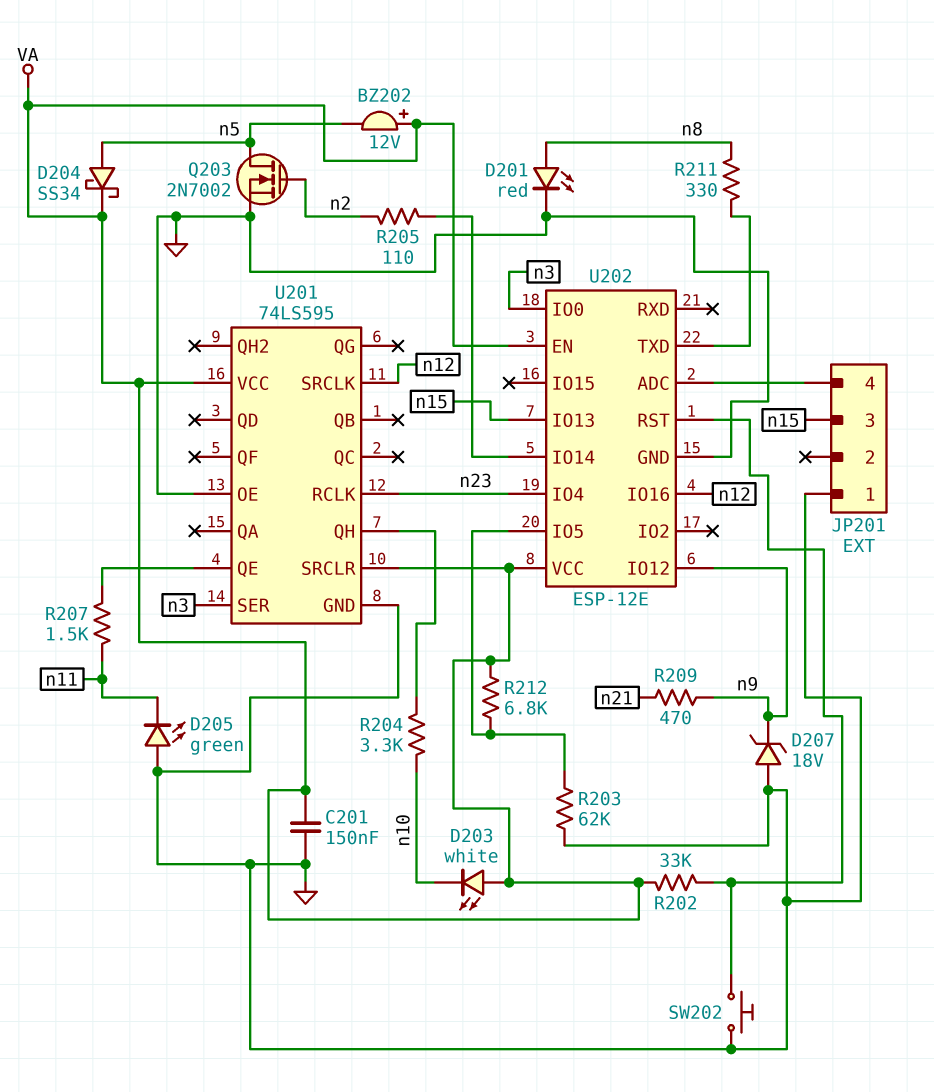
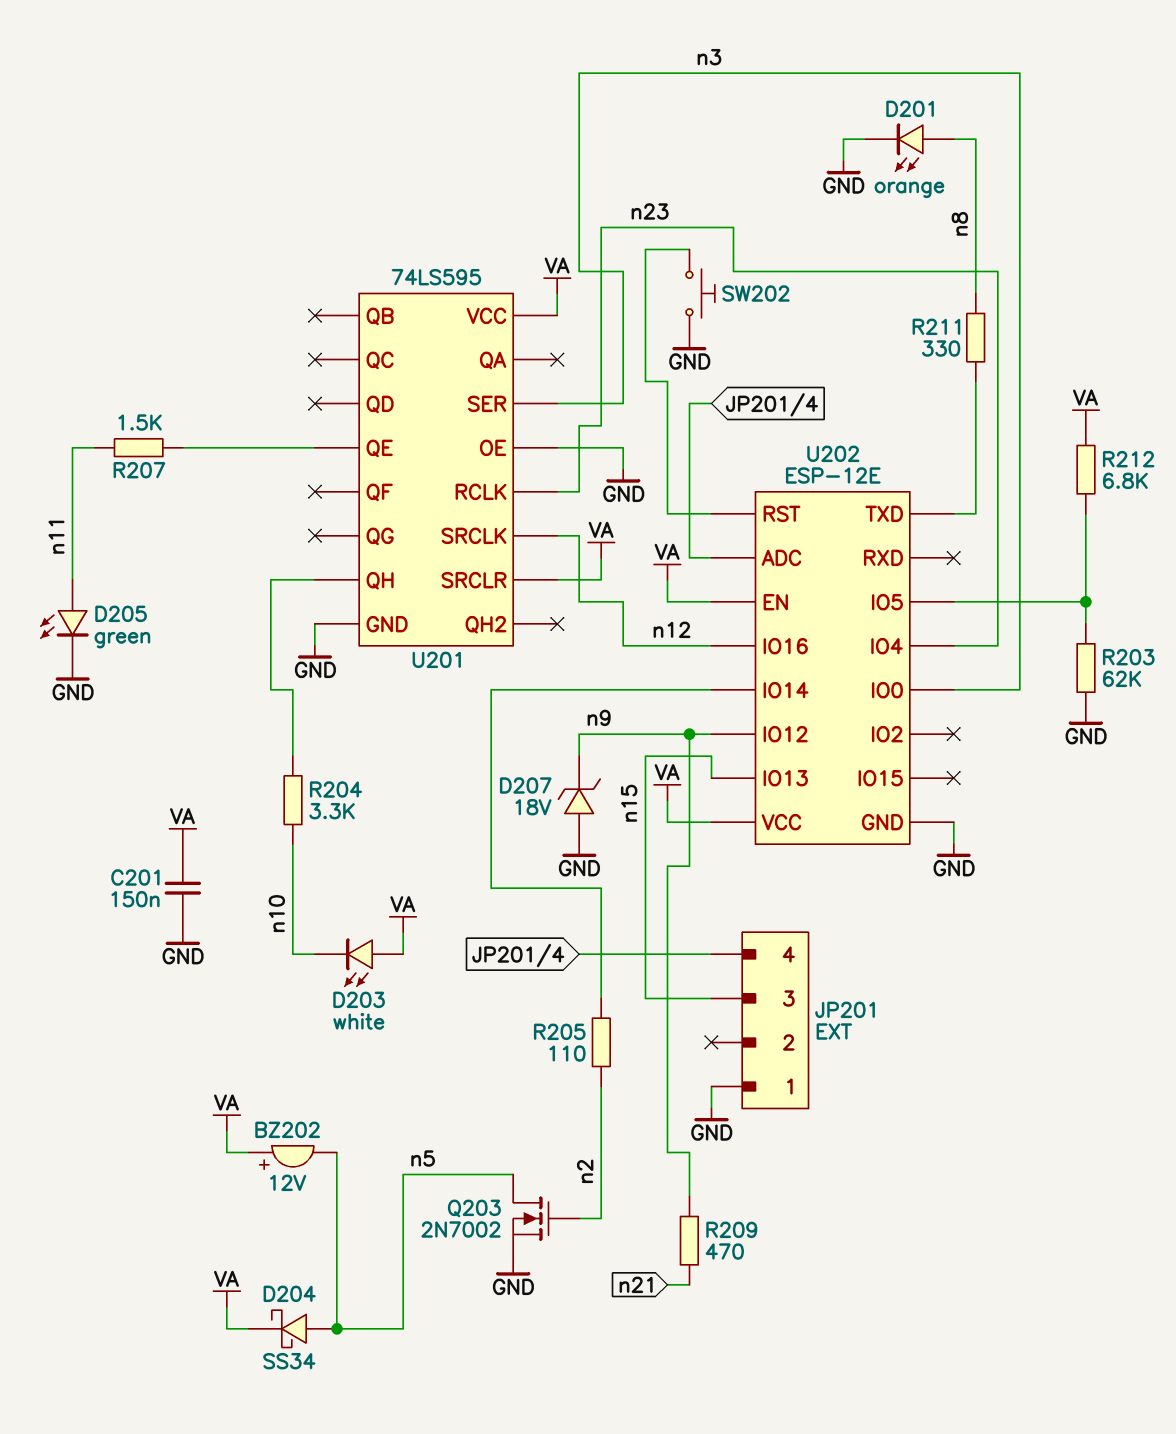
D201: LED red (A n8, K GND) -> LED orange (A n8, K GND)
D205: LED green (A GND, K n11) -> LED green (A n11, K GND)
R202: 33k (U202/RST, VA) -> none

